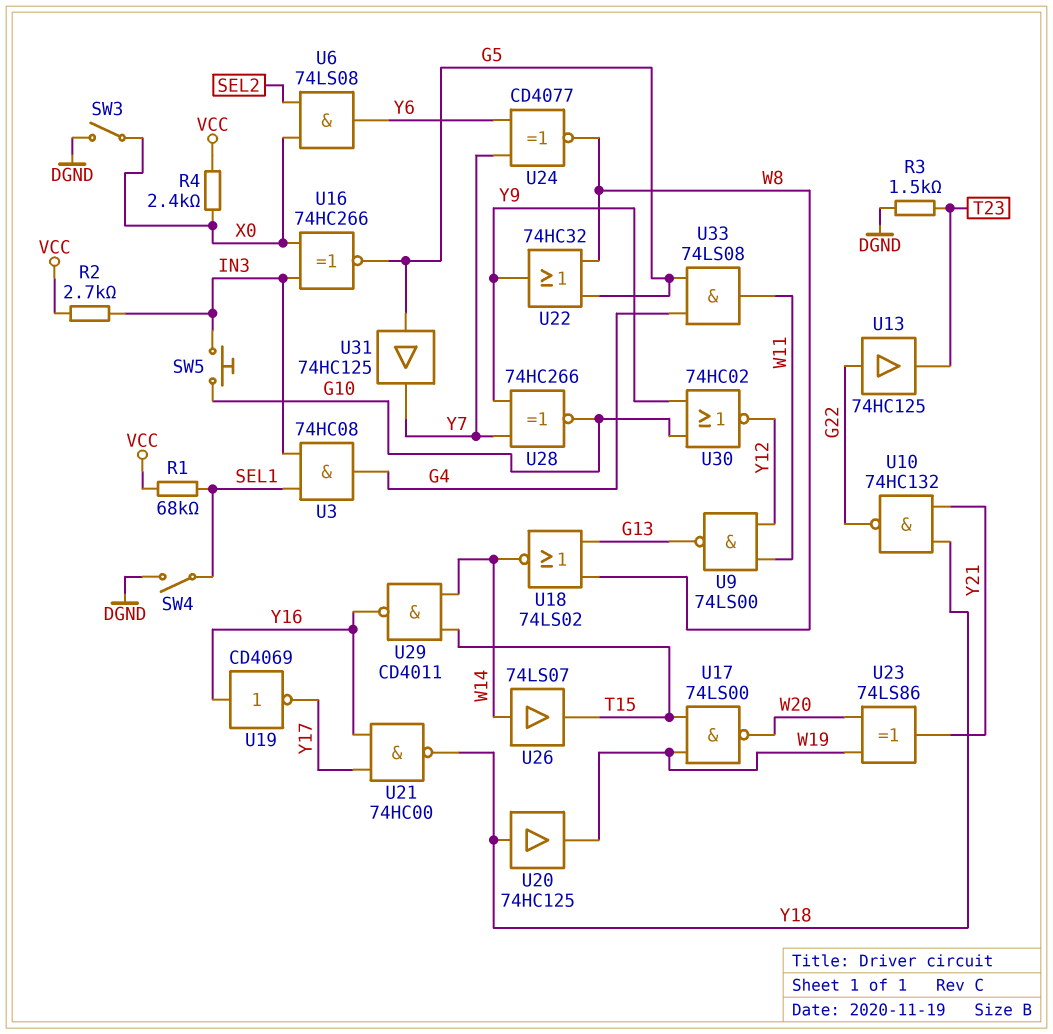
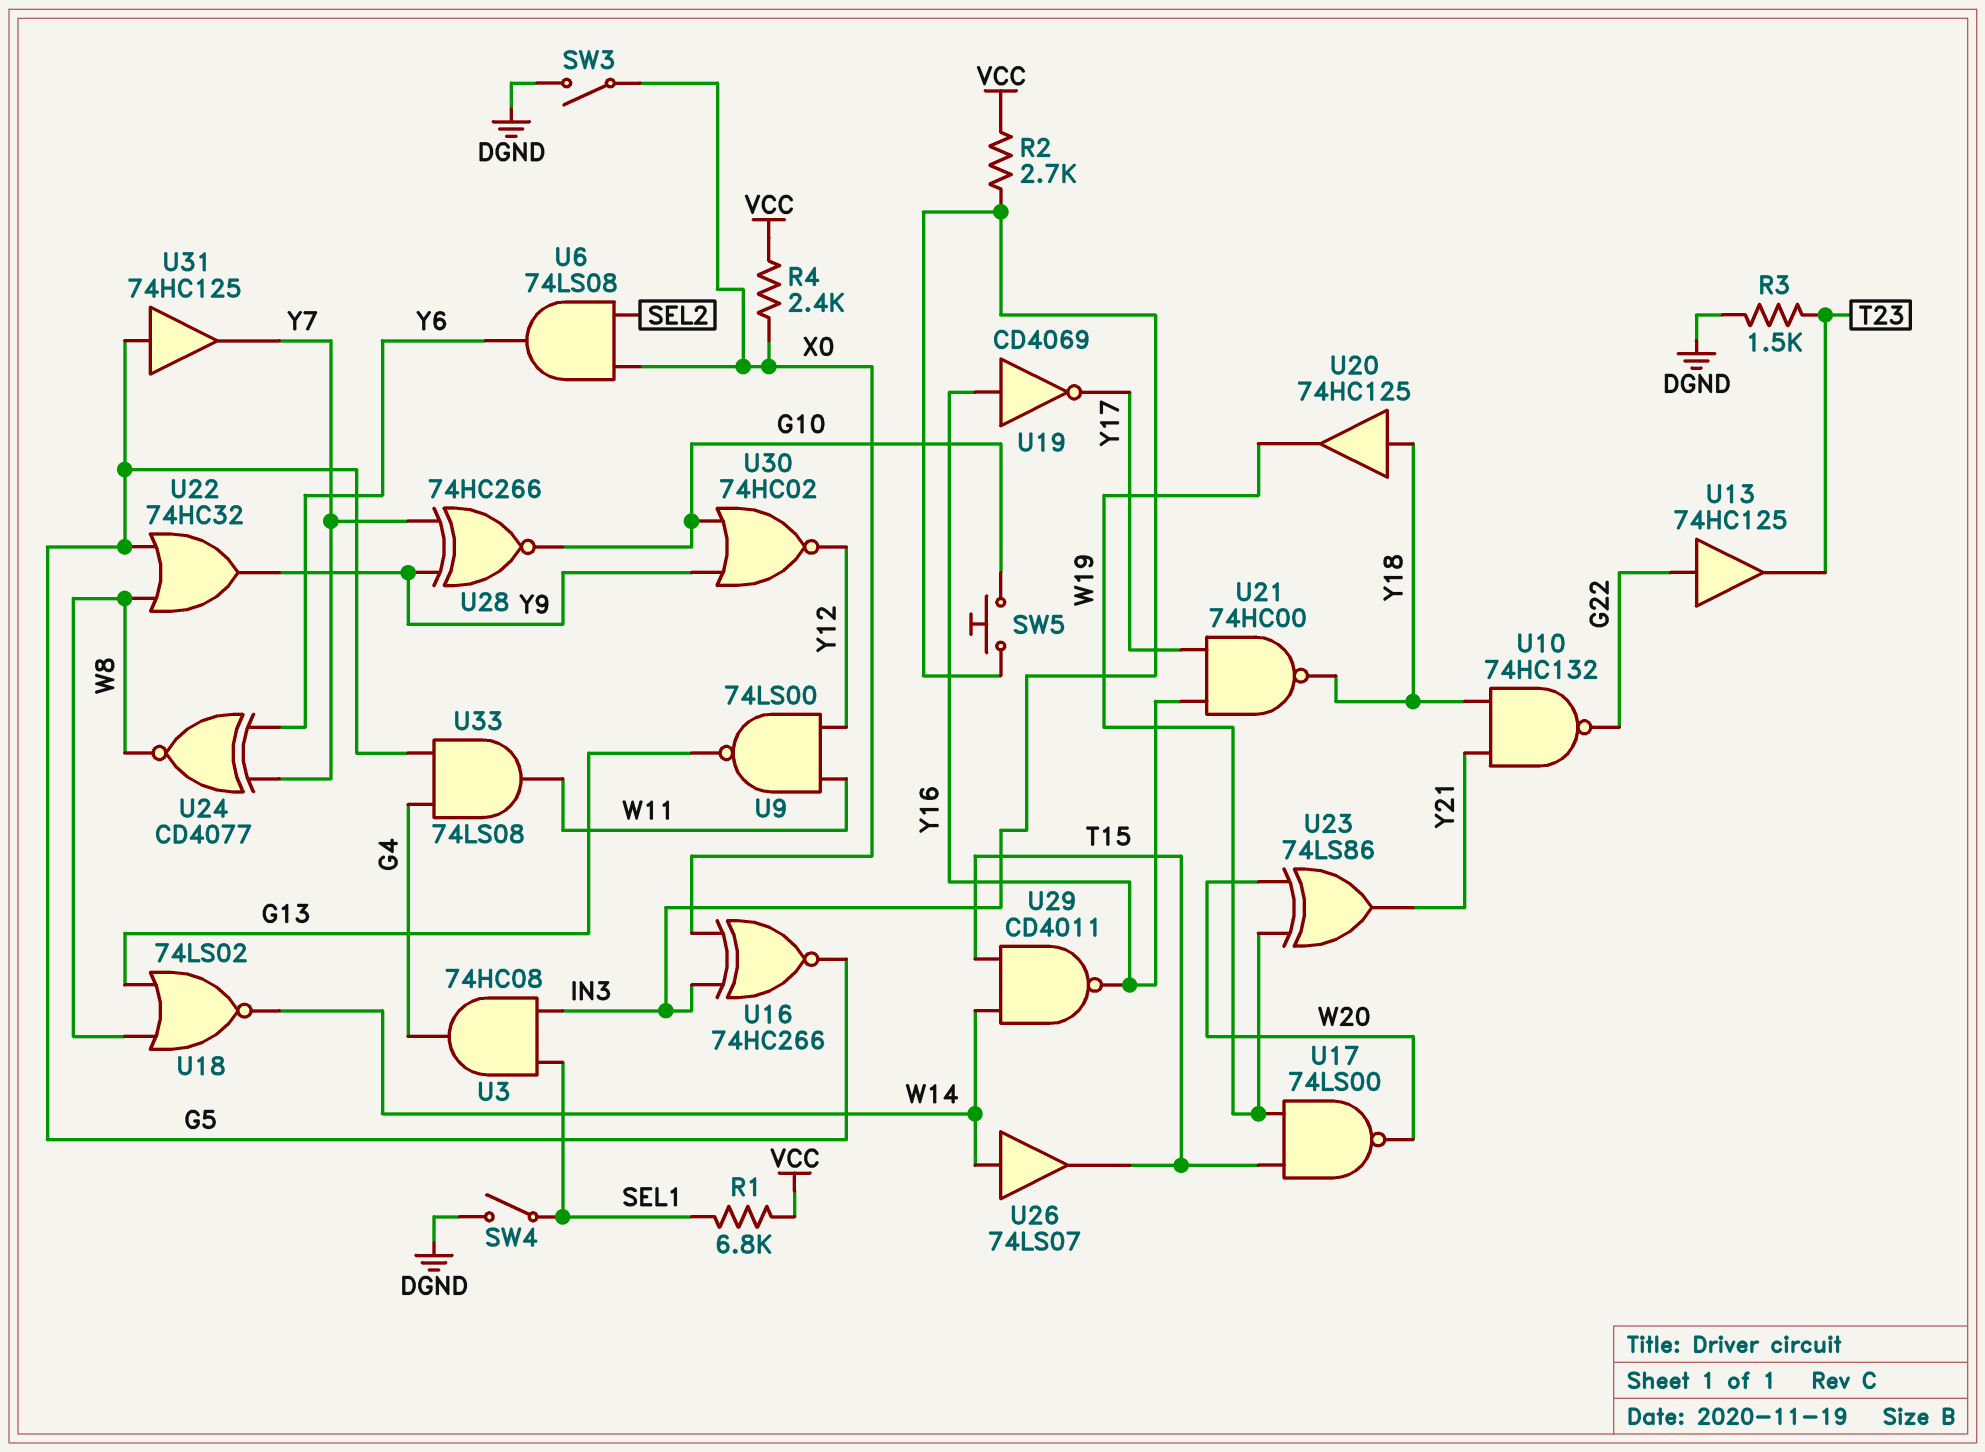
R1: 68k (SEL1, VCC) -> 6.8k (SEL1, VCC)

